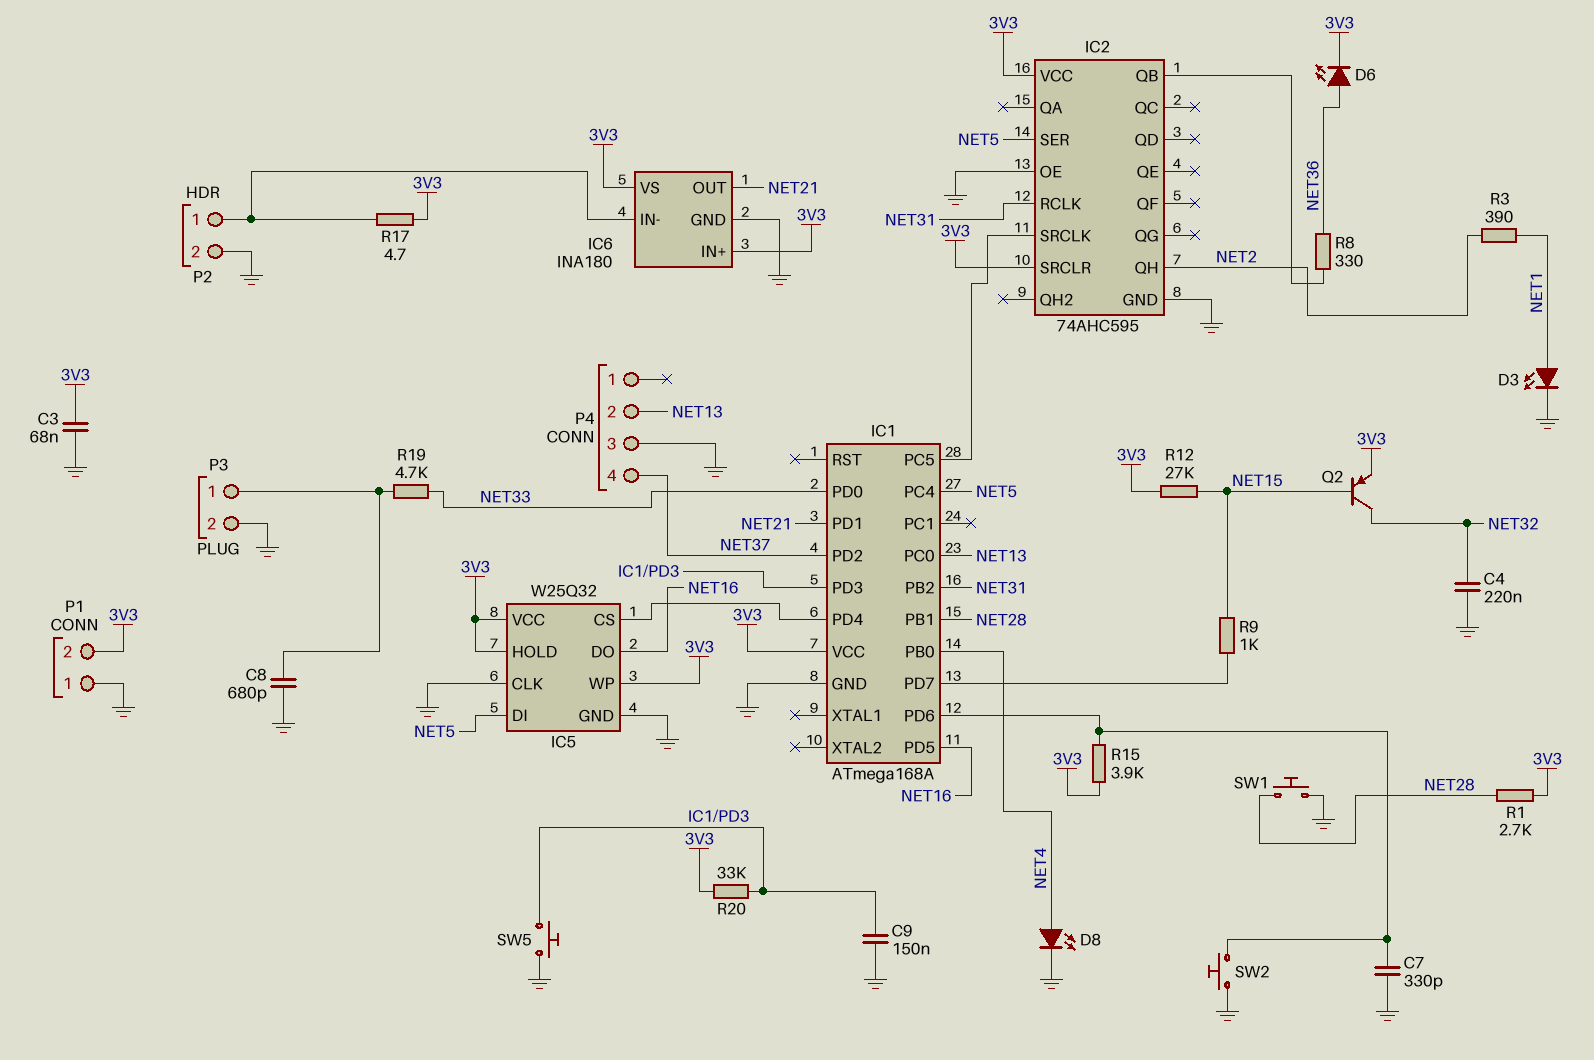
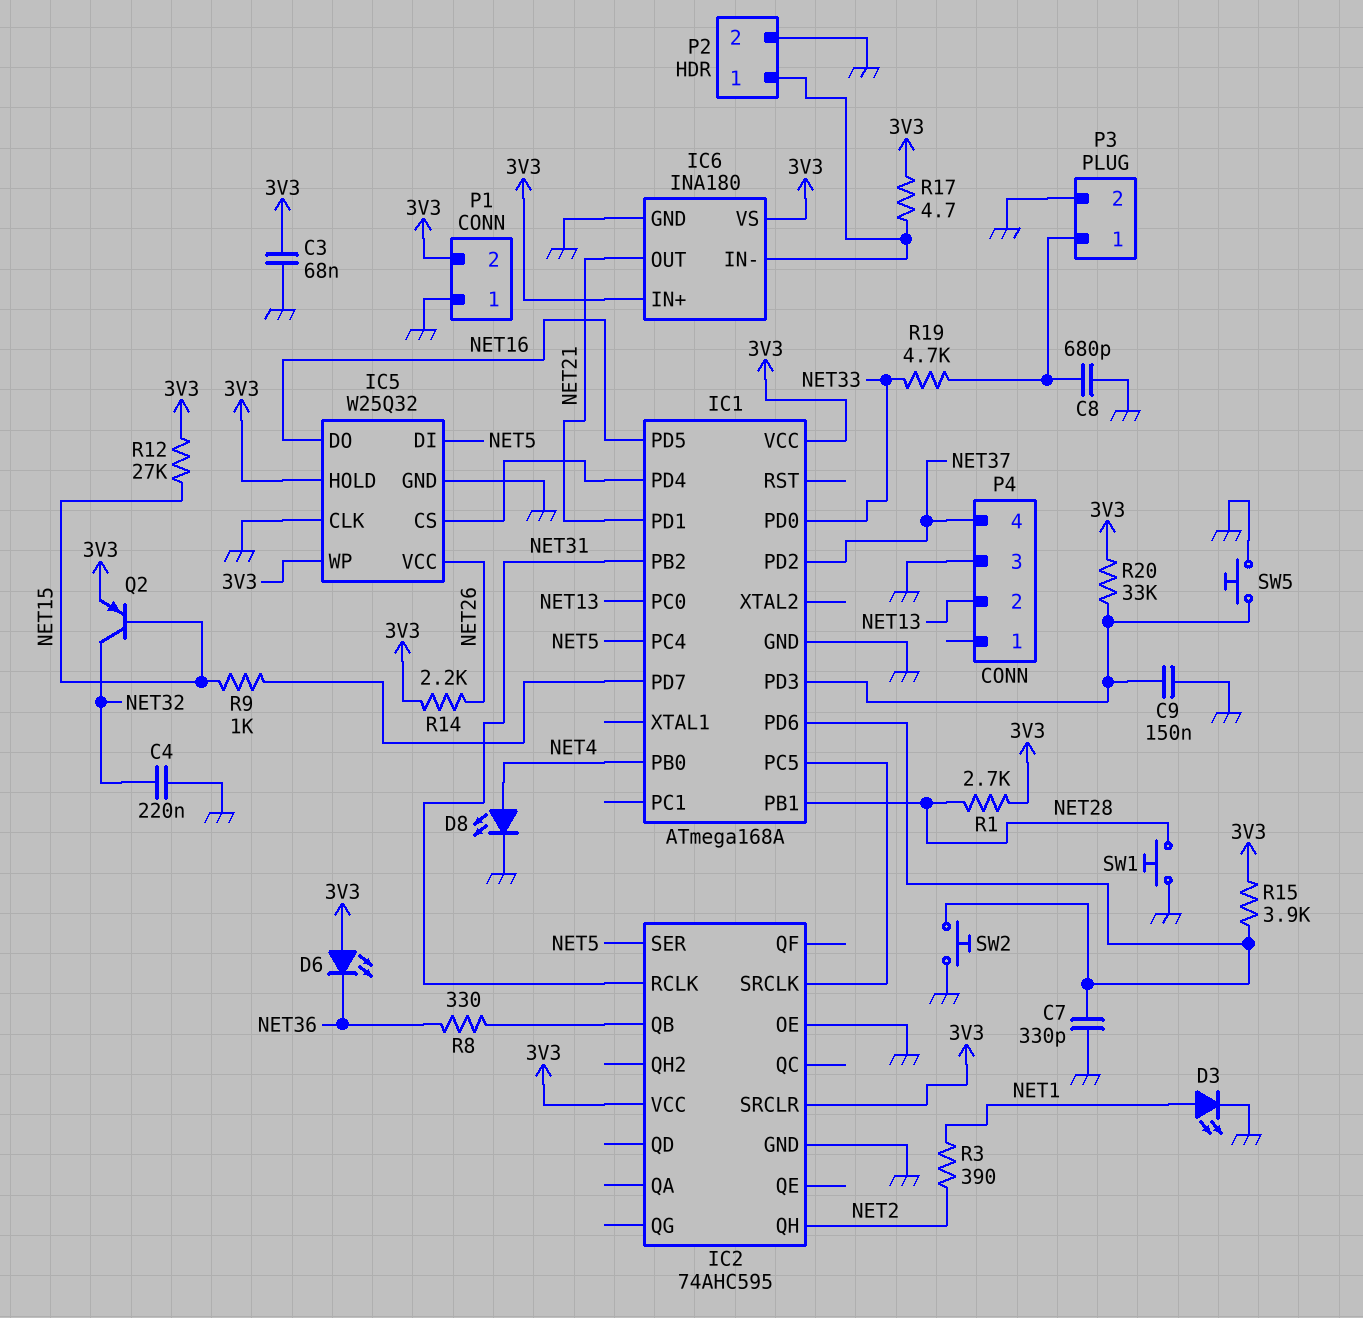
D6: LED (A NET36, K 3V3) -> LED (A 3V3, K NET36)
IC5 pin VCC: 3V3 -> NET26
R14: none -> 2.2k (3V3, NET26)

